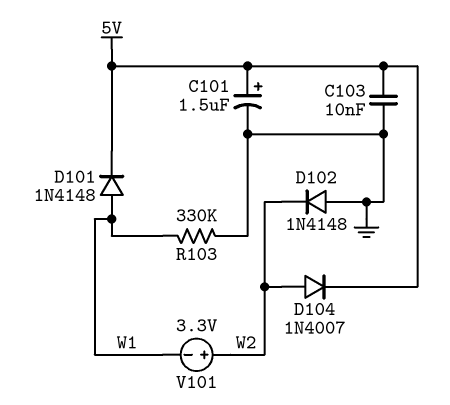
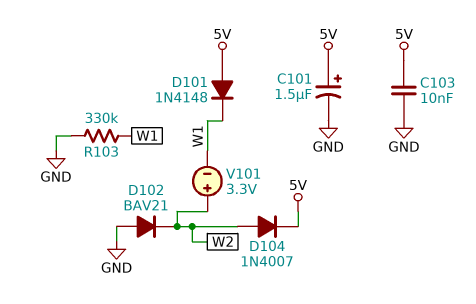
D101: diode 1N4148 (A W1, K 5V) -> diode 1N4148 (A 5V, K W1)
D102: diode 1N4148 (A GND, K W2) -> diode BAV21 (A GND, K W2)

